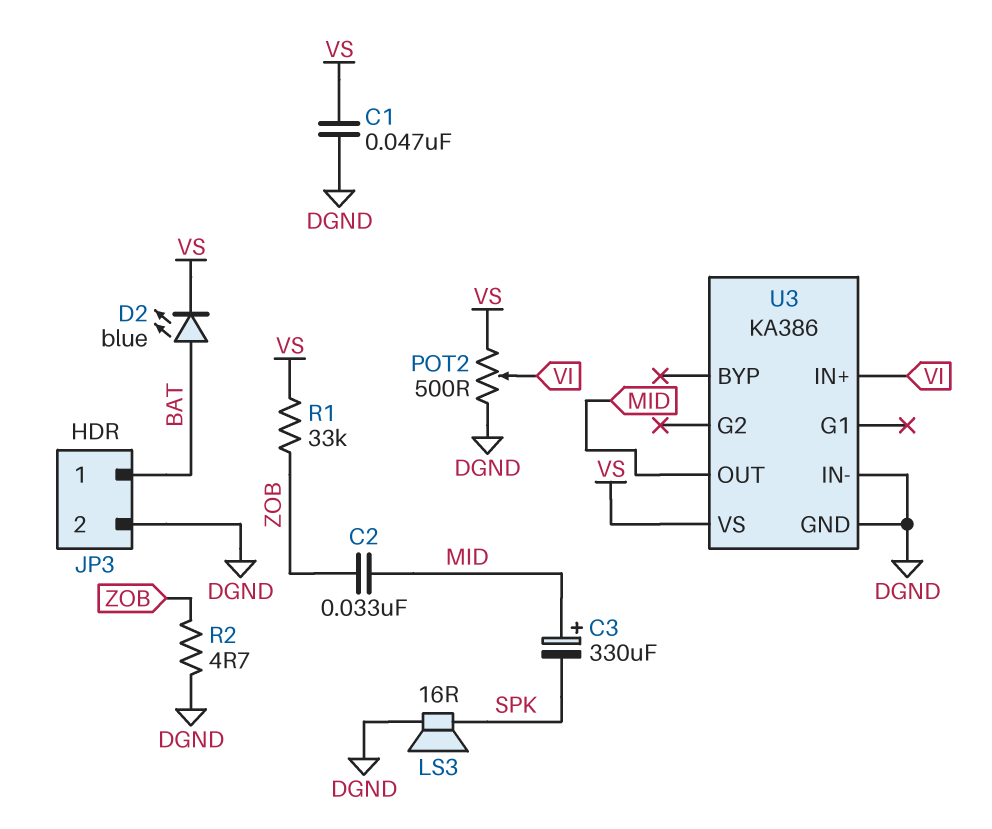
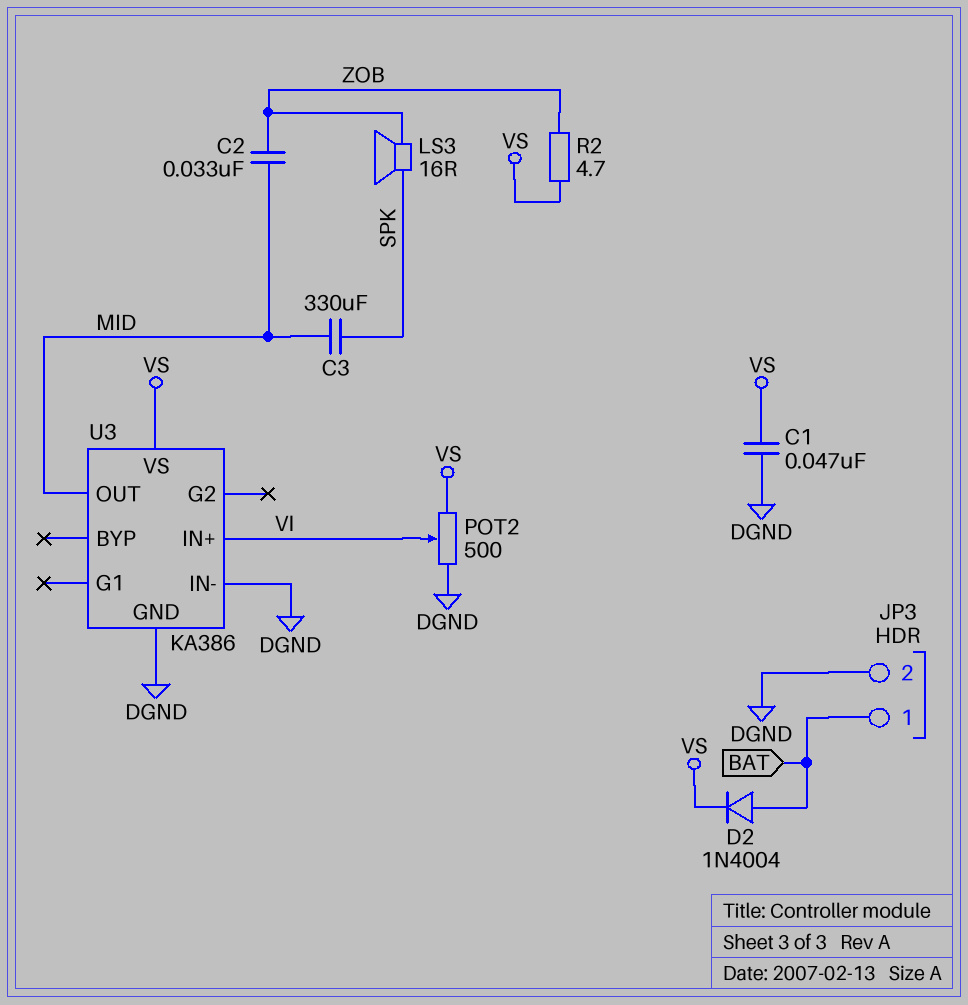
C3: 330uF (plus MID, minus SPK) -> 330uF (MID, SPK)
D2: LED blue (A BAT, K VS) -> diode 1N4004 (A BAT, K VS)
LS3: speaker 16R (DGND, SPK) -> speaker 16R (SPK, ZOB)
R1: 33k (VS, ZOB) -> none
R2: 4.7 (DGND, ZOB) -> 4.7 (VS, ZOB)

